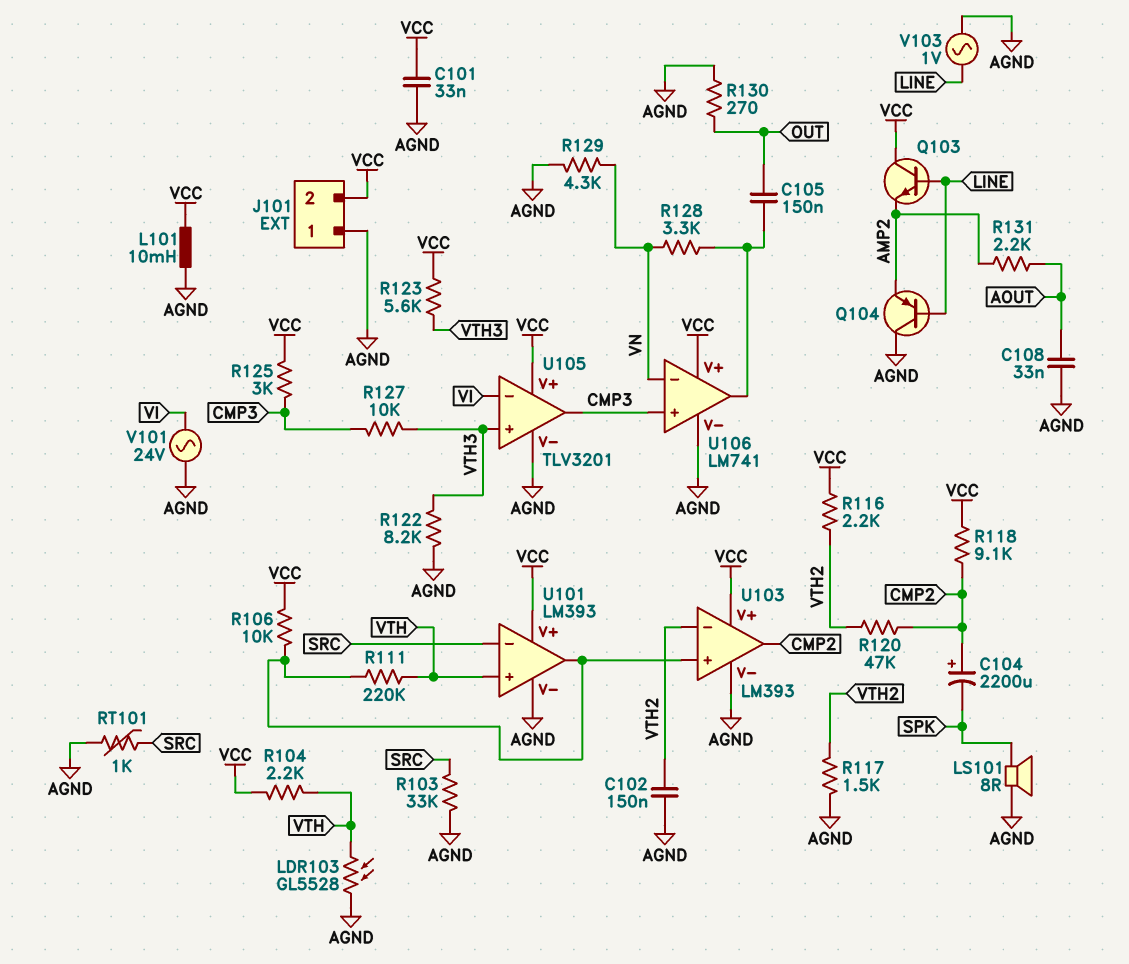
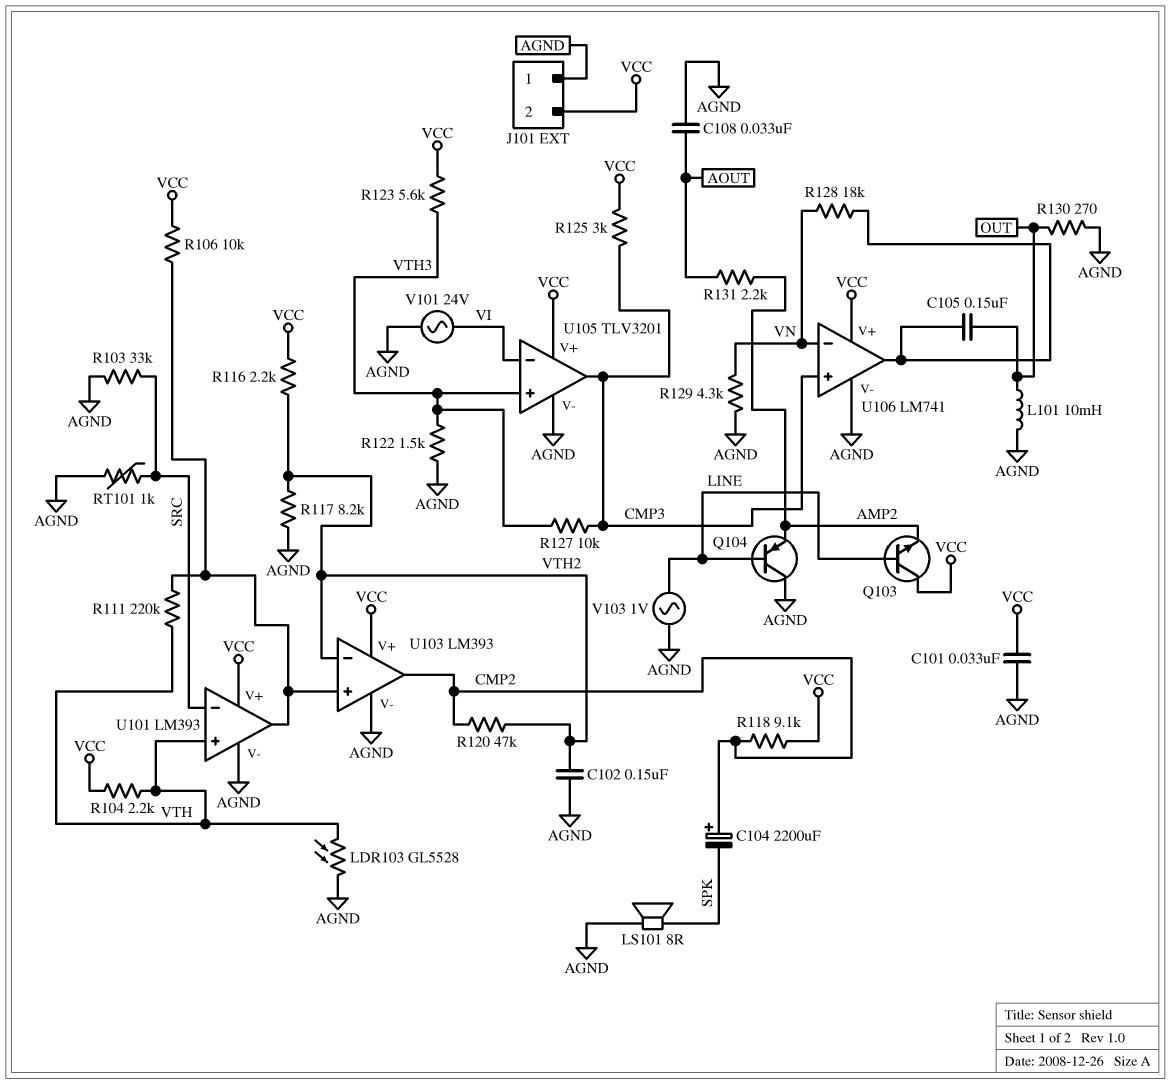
L101: 10mH (AGND, VCC) -> 10mH (AGND, OUT)
R117: 1.5k (AGND, VTH2) -> 8.2k (AGND, VTH2)
R122: 8.2k (AGND, VTH3) -> 1.5k (AGND, VTH3)
R128: 3.3k (U106/out, VN) -> 18k (U106/out, VN)

